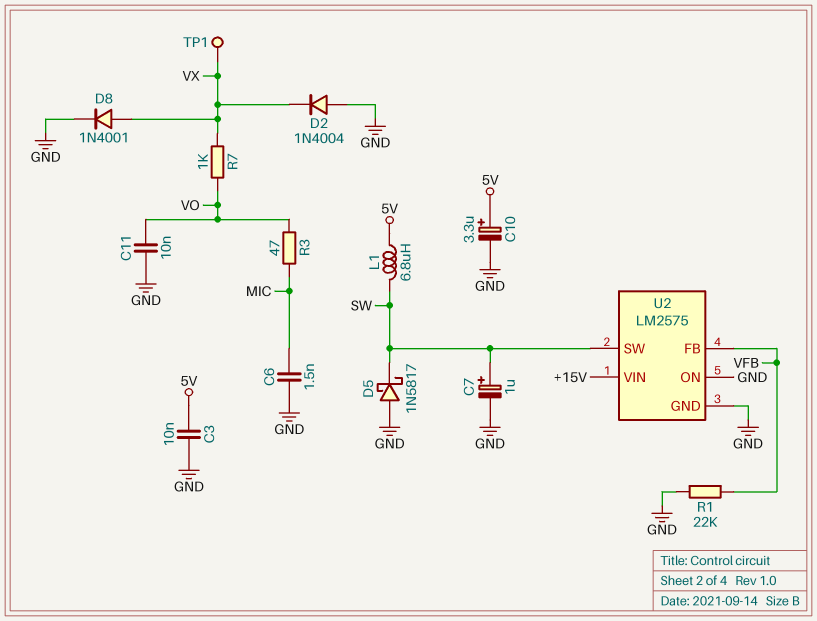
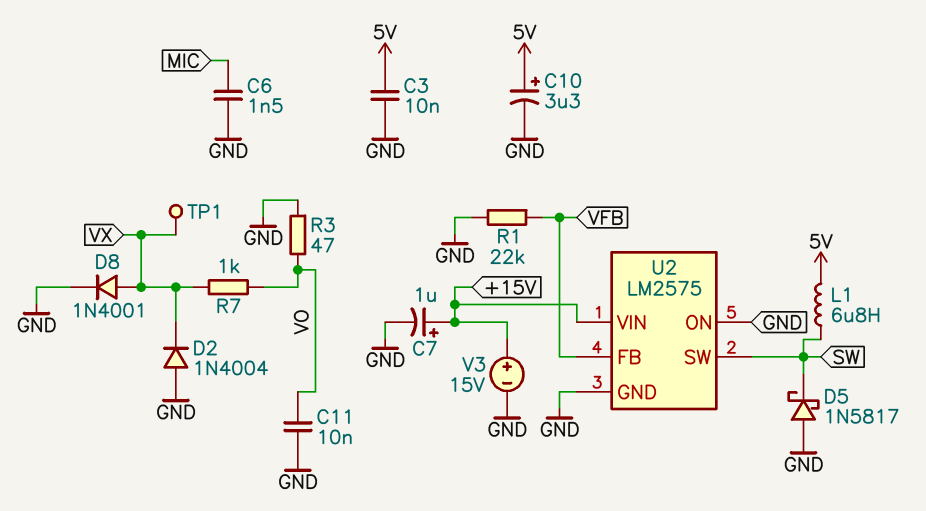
C7: 1uF (plus SW, minus GND) -> 1uF (plus +15V, minus GND)
R3: 47 (MIC, VO) -> 47 (GND, VO)
V3: none -> 15V (plus +15V, minus GND)

